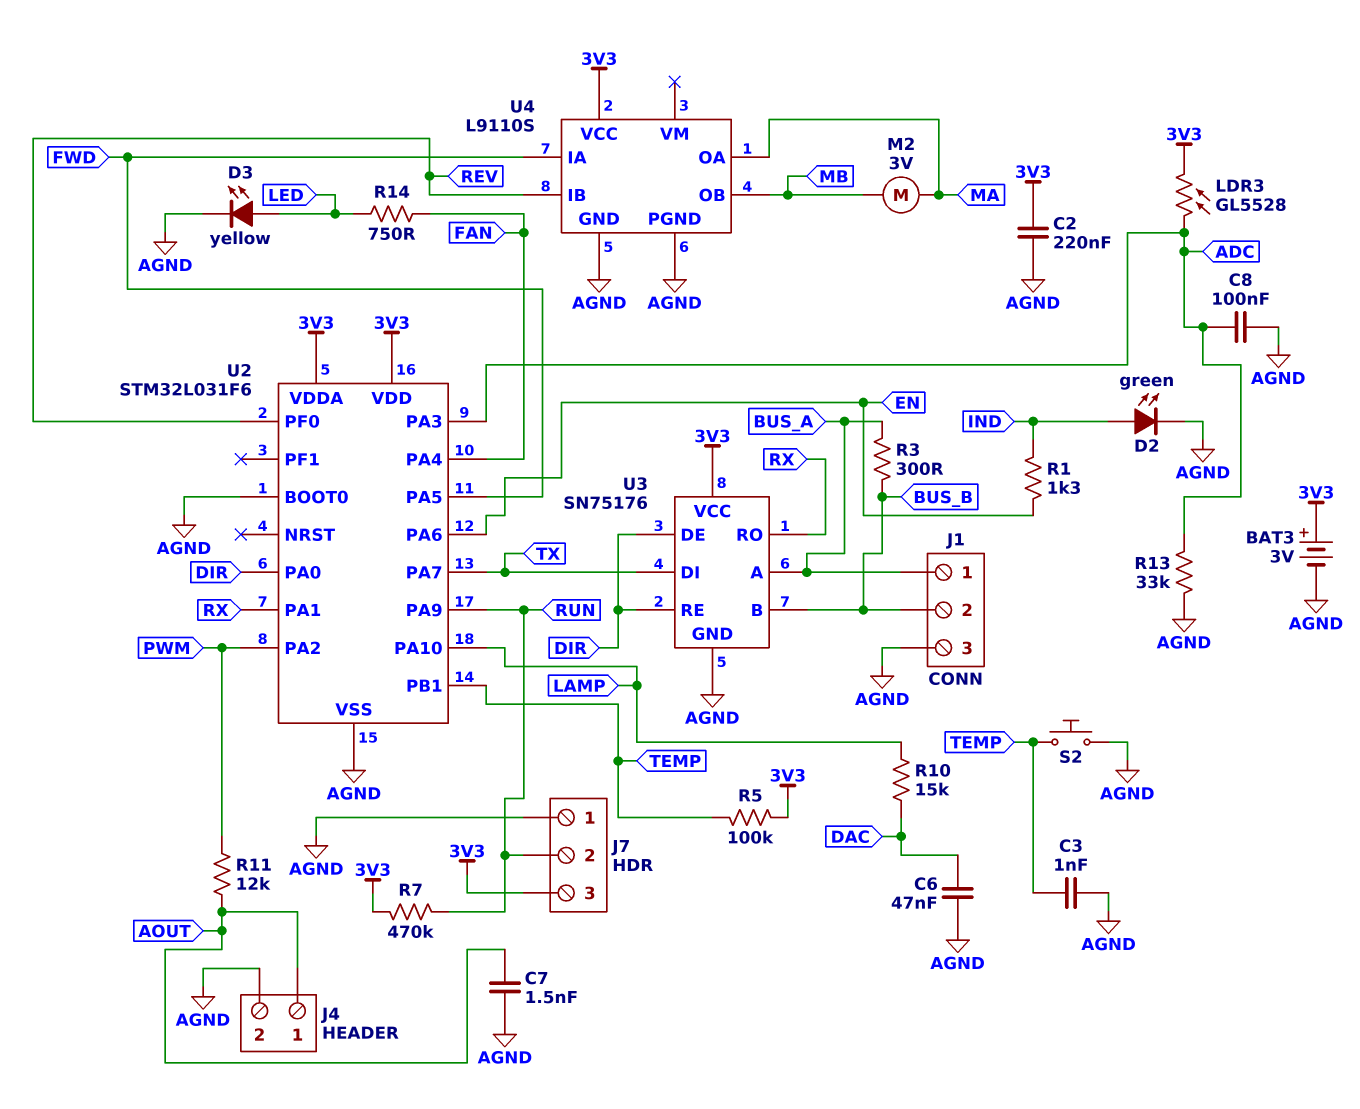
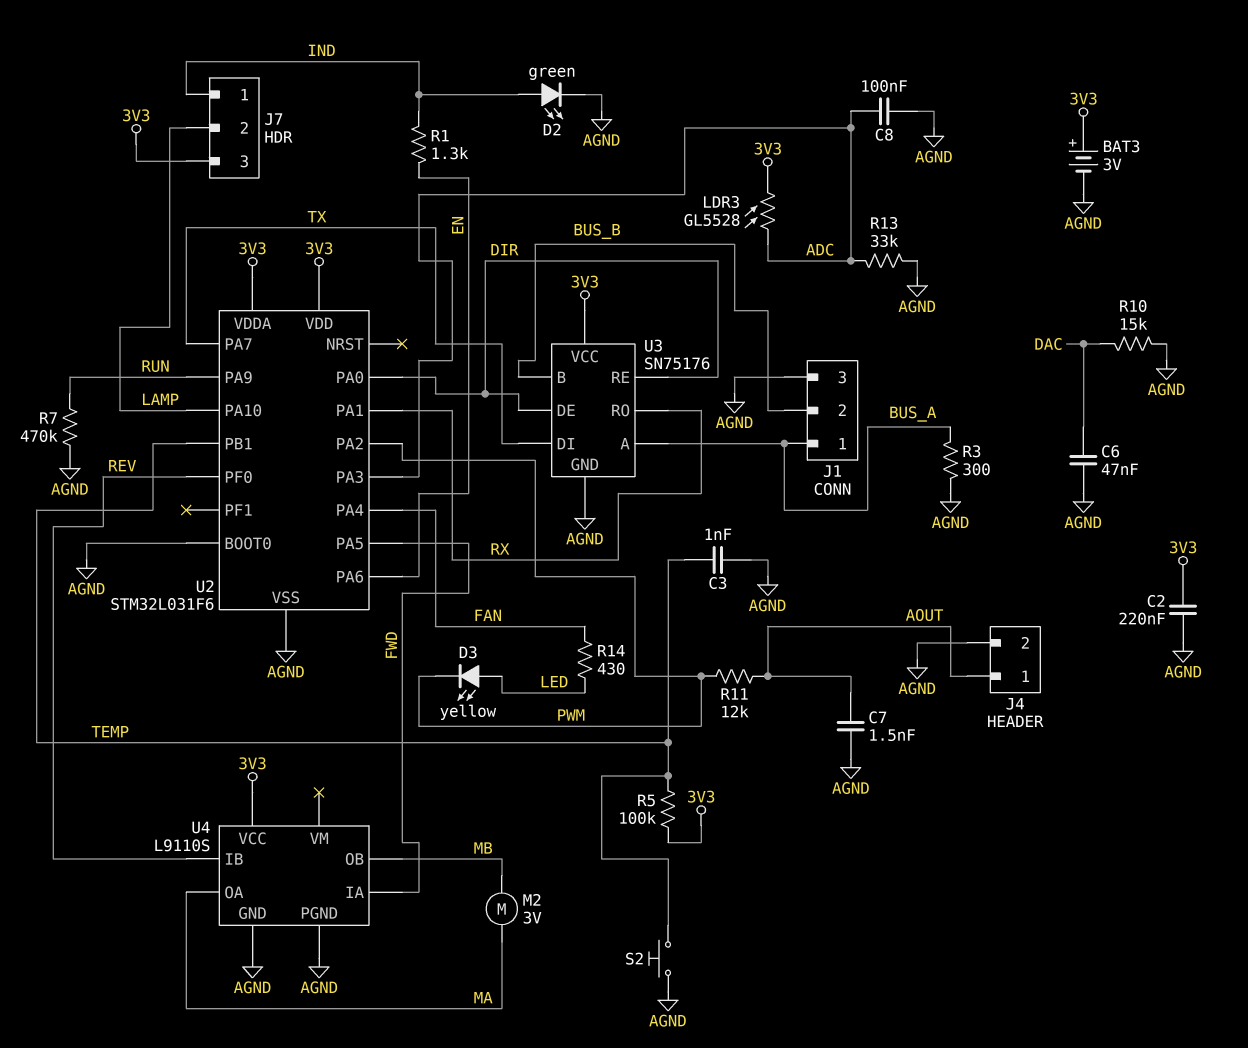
D3: LED yellow (A LED, K AGND) -> LED yellow (A LED, K PWM)
J7 pin 1: AGND -> IND
J7 pin 2: RUN -> LAMP
R3: 300 (BUS_A, BUS_B) -> 300 (AGND, BUS_A)
R7: 470k (3V3, RUN) -> 470k (AGND, RUN)
R10: 15k (DAC, LAMP) -> 15k (AGND, DAC)
R14: 750 (FAN, LED) -> 430 (FAN, LED)

